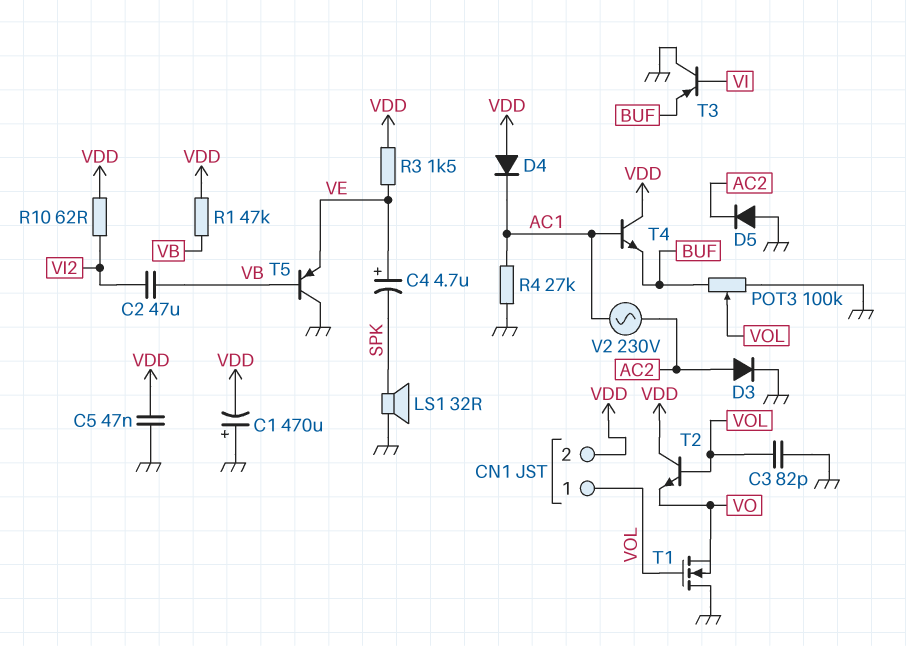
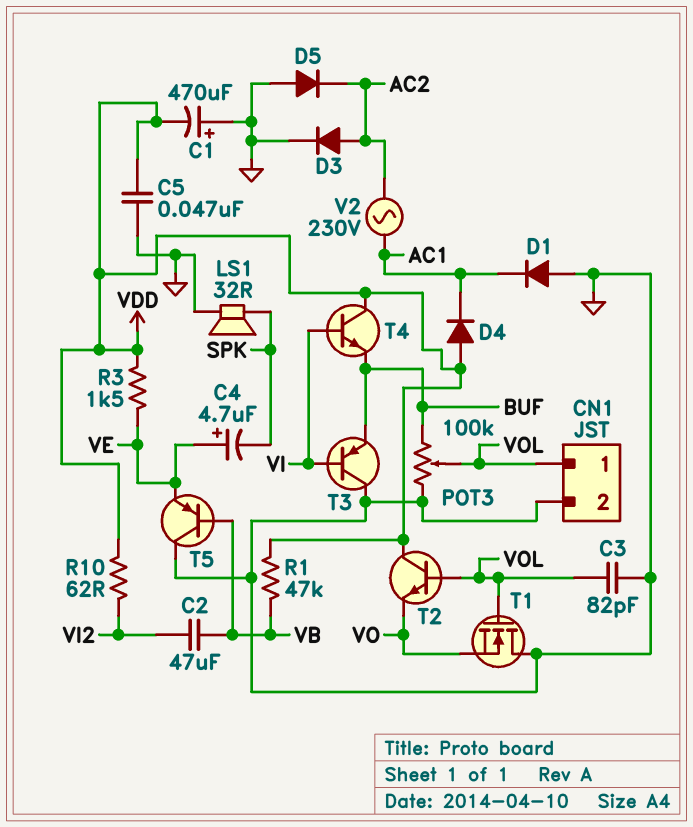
CN1 pin 2: VDD -> GND
D1: none -> diode (A GND, K AC1)
R4: 27k (AC1, GND) -> none
T4: NPN (B AC1, C VDD, E BUF) -> NPN (B VI, C VDD, E BUF)

